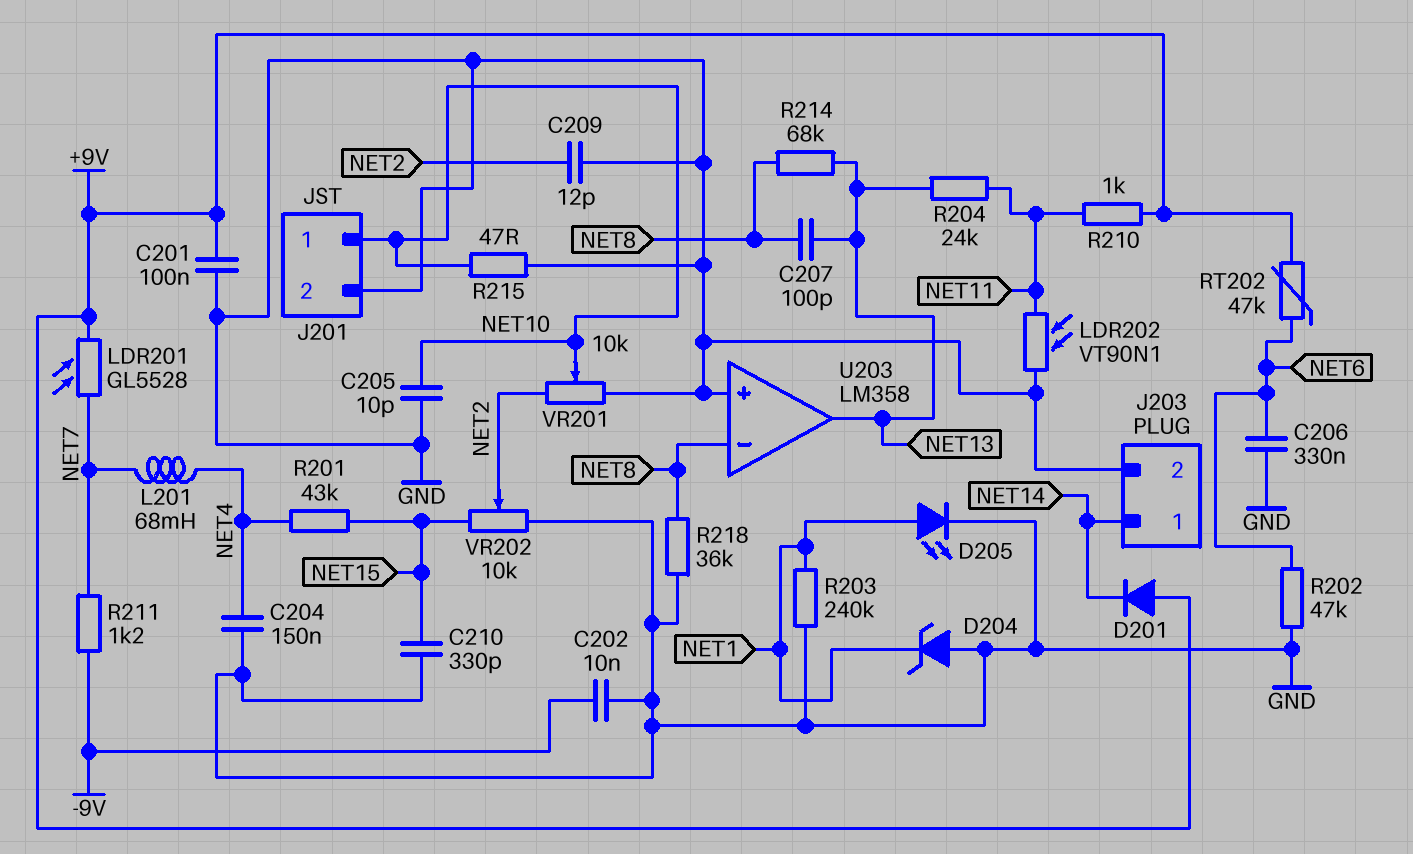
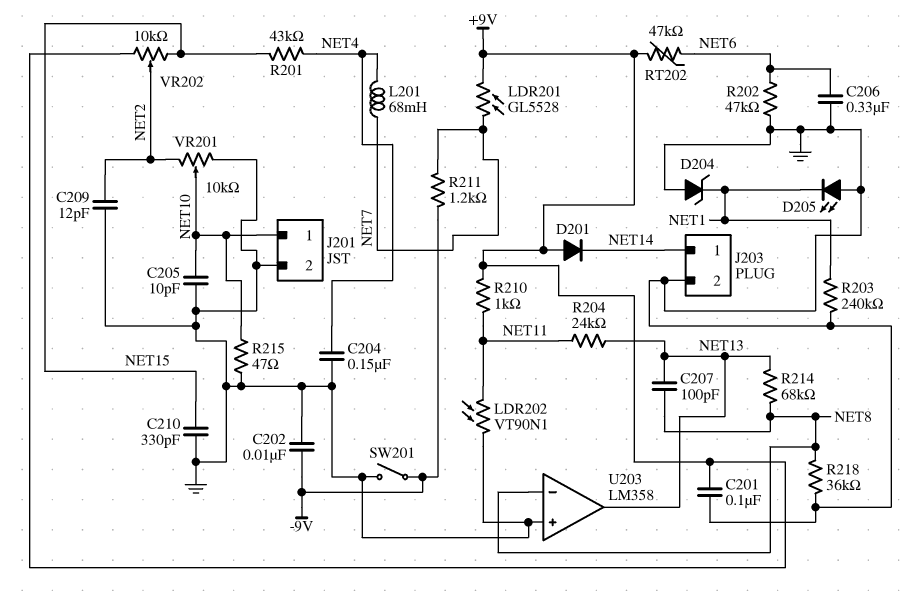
D205: LED (A NET1, K GND) -> LED (A GND, K NET1)
SW201: none -> switch (-9V, GND)
VR202: 10k (GND, NET15, wiper NET2) -> 10k (+9V, NET15, wiper NET2)

